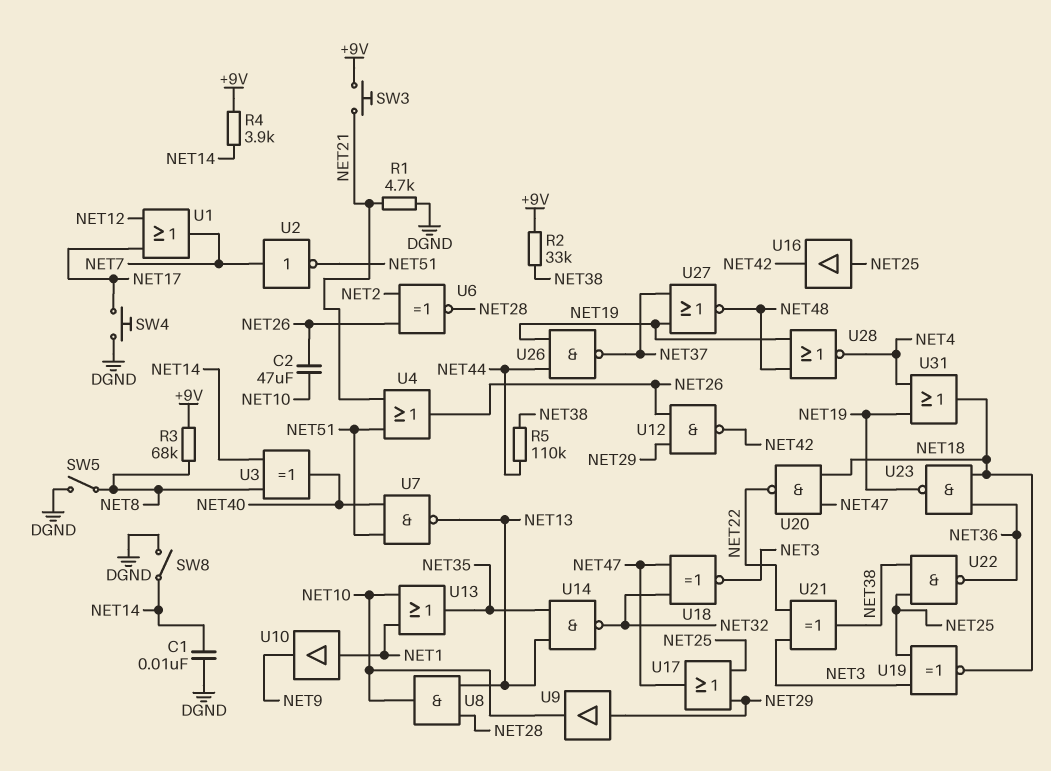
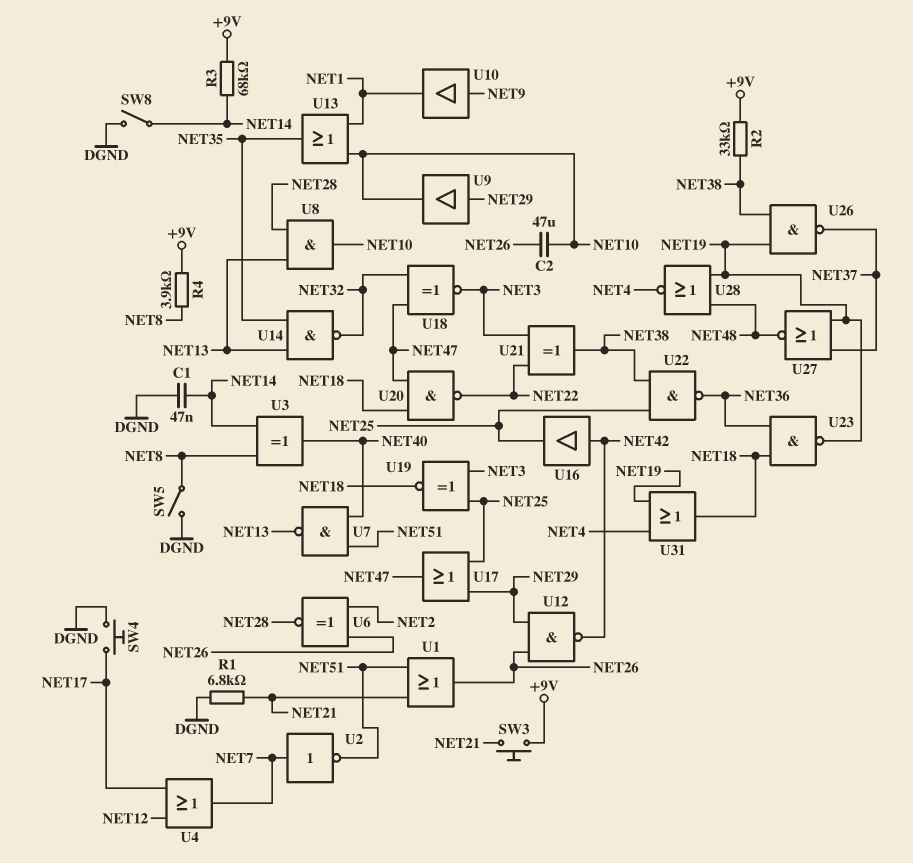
C1: 10nF (DGND, NET14) -> 47nF (DGND, NET14)
R1: 4.7k (DGND, NET21) -> 6.8k (DGND, NET21)
R3: 68k (+9V, NET8) -> 68k (+9V, NET14)
R4: 3.9k (+9V, NET14) -> 3.9k (+9V, NET8)
R5: 110k (NET38, NET44) -> none
U1: OR (in NET12, in NET17, out NET7) -> OR (in NET21, in NET51, out NET26)
U4: OR (in NET21, in NET51, out NET26) -> OR (in NET12, in NET17, out NET7)
U10: buffer (in NET1, out NET9) -> buffer (in NET9, out NET1)
U16: buffer (in NET25, out NET42) -> buffer (in NET42, out NET25)
U26: NAND (in NET19, in NET44, out NET37) -> NAND (in NET19, in NET38, out NET37)

